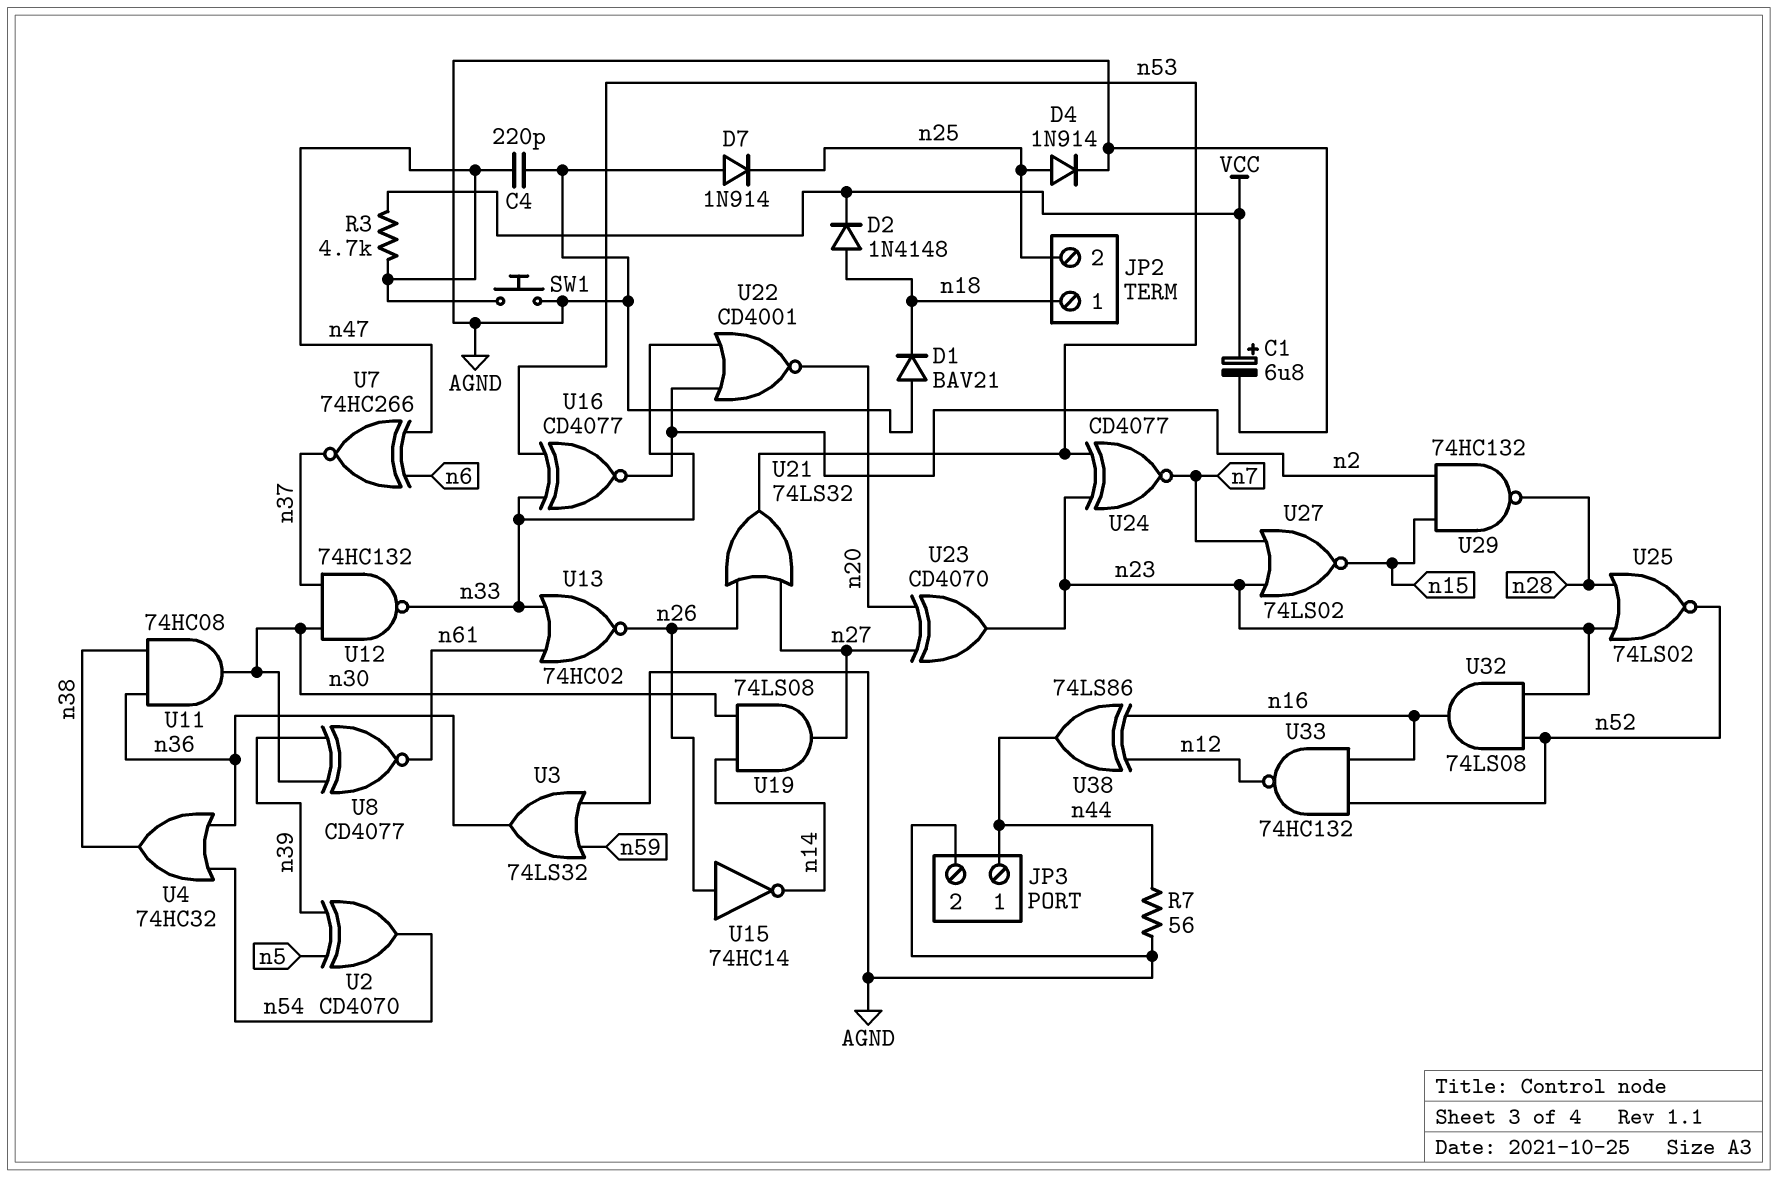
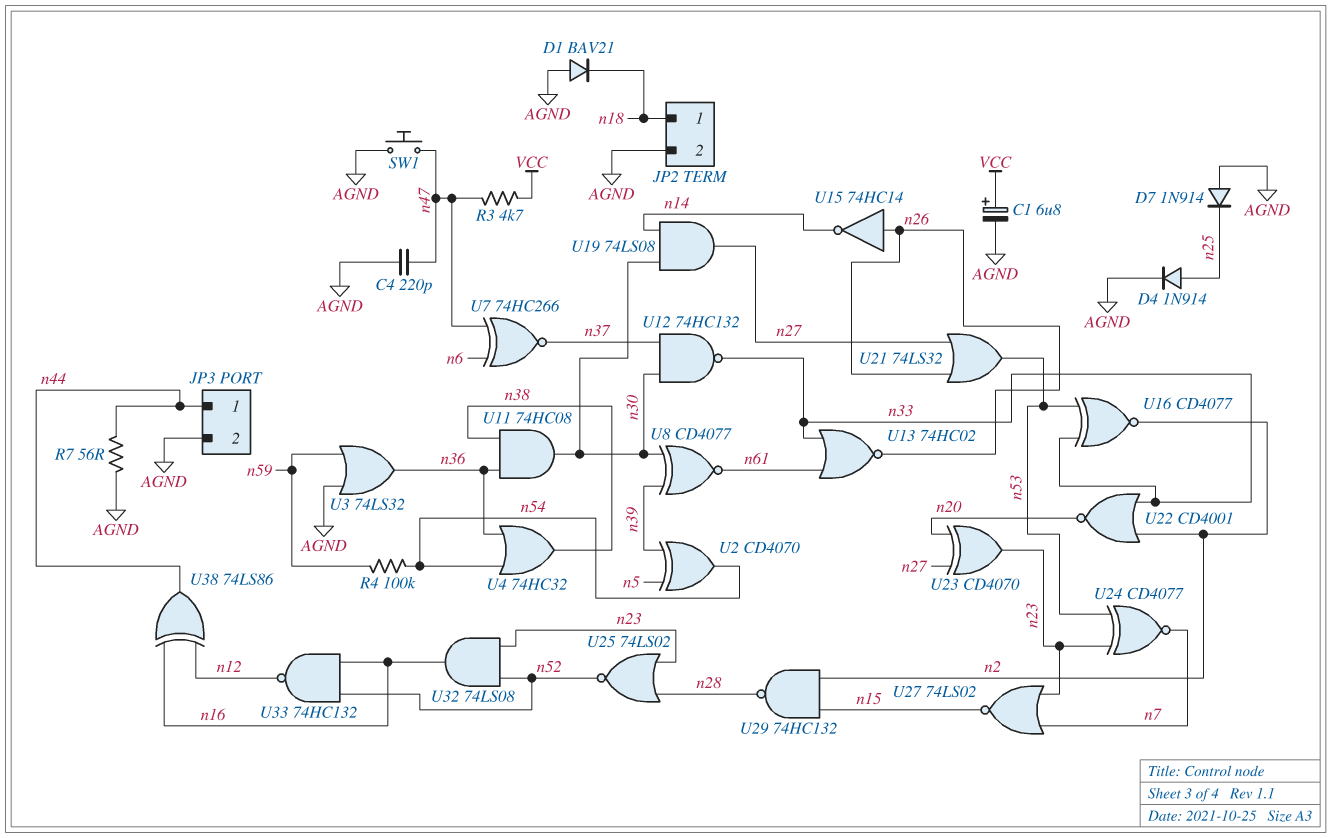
D2: diode 1N4148 (A n18, K VCC) -> none
JP2 pin 2: n25 -> AGND
R4: none -> 100k (n54, n59)

